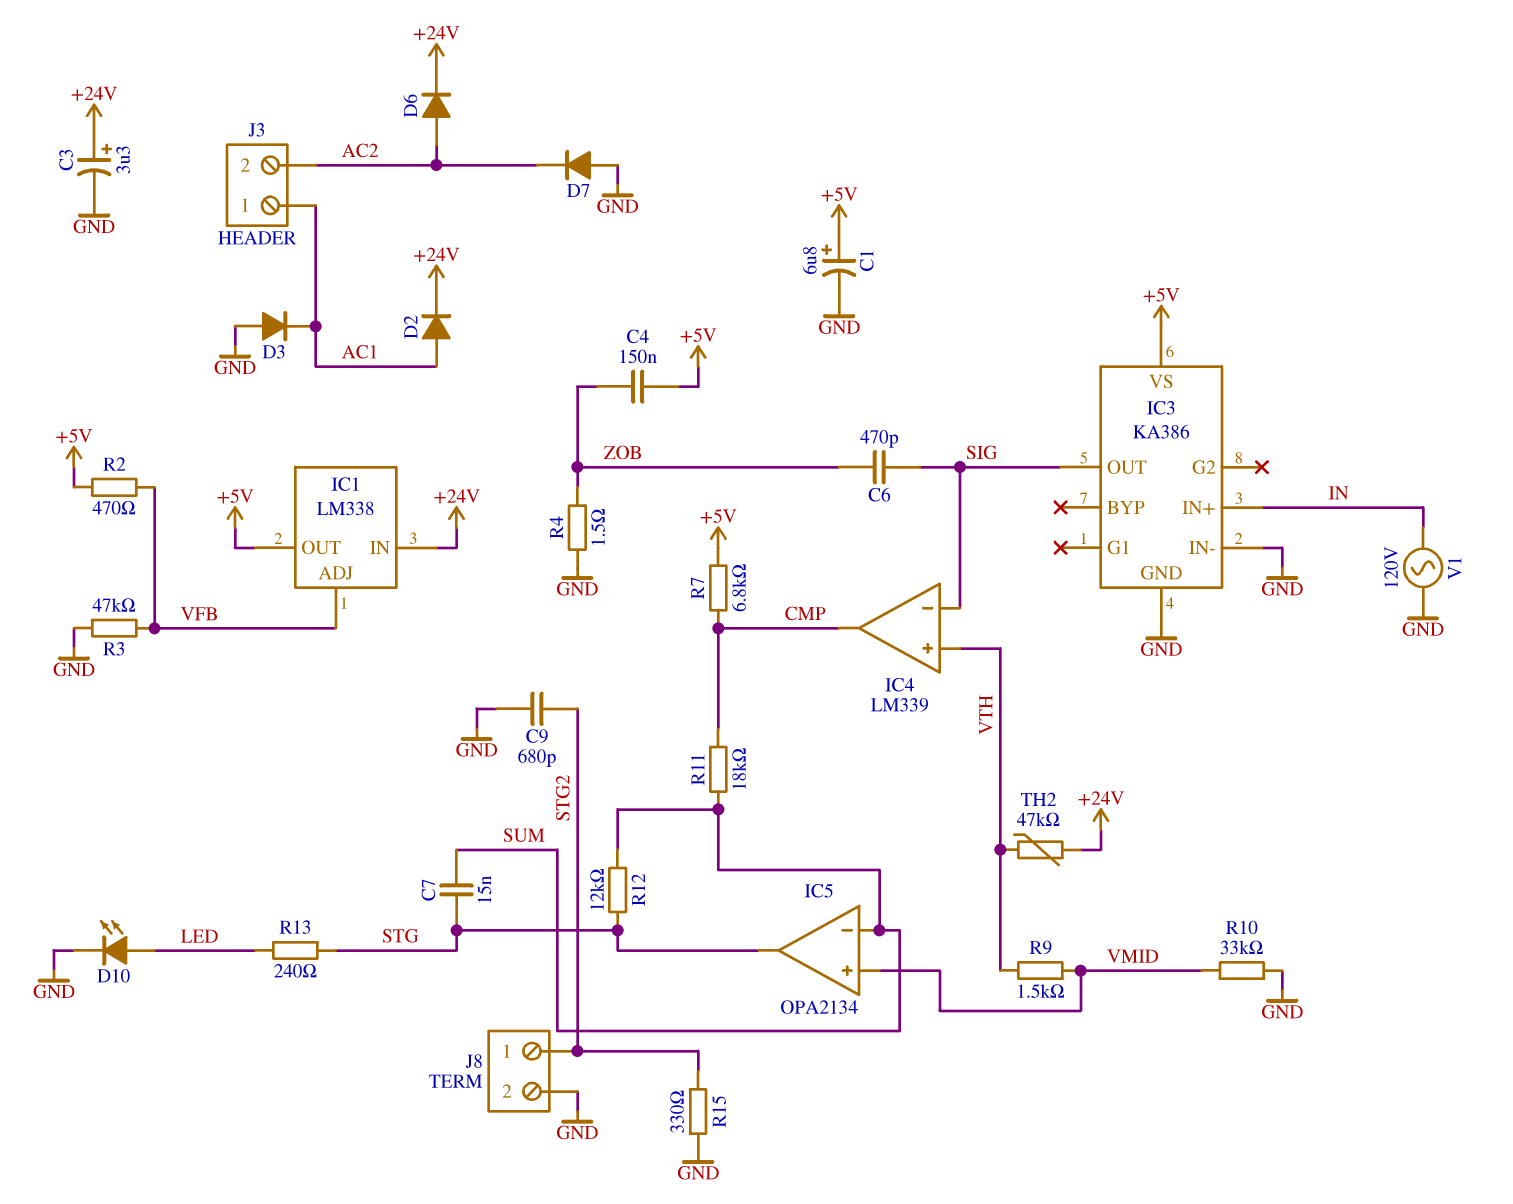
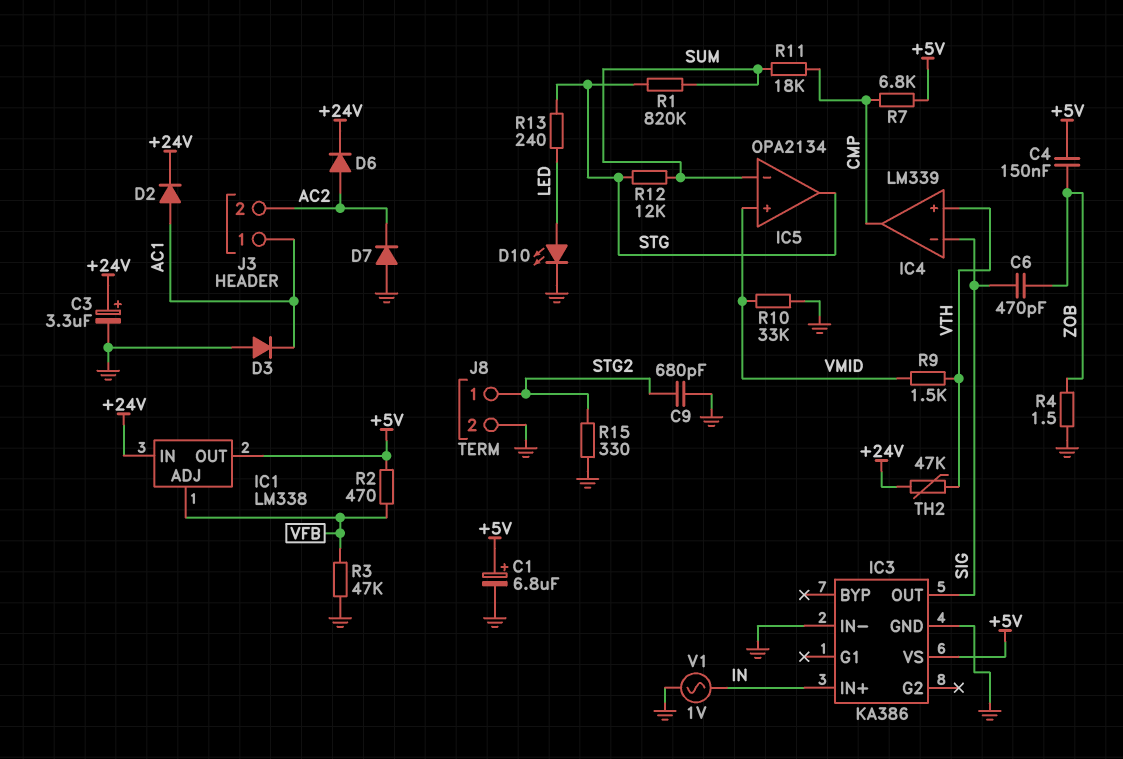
C7: 15nF (STG, SUM) -> none
R1: none -> 820k (STG, SUM)
V1: AC 120V (GND, IN) -> AC 1V (GND, IN)

